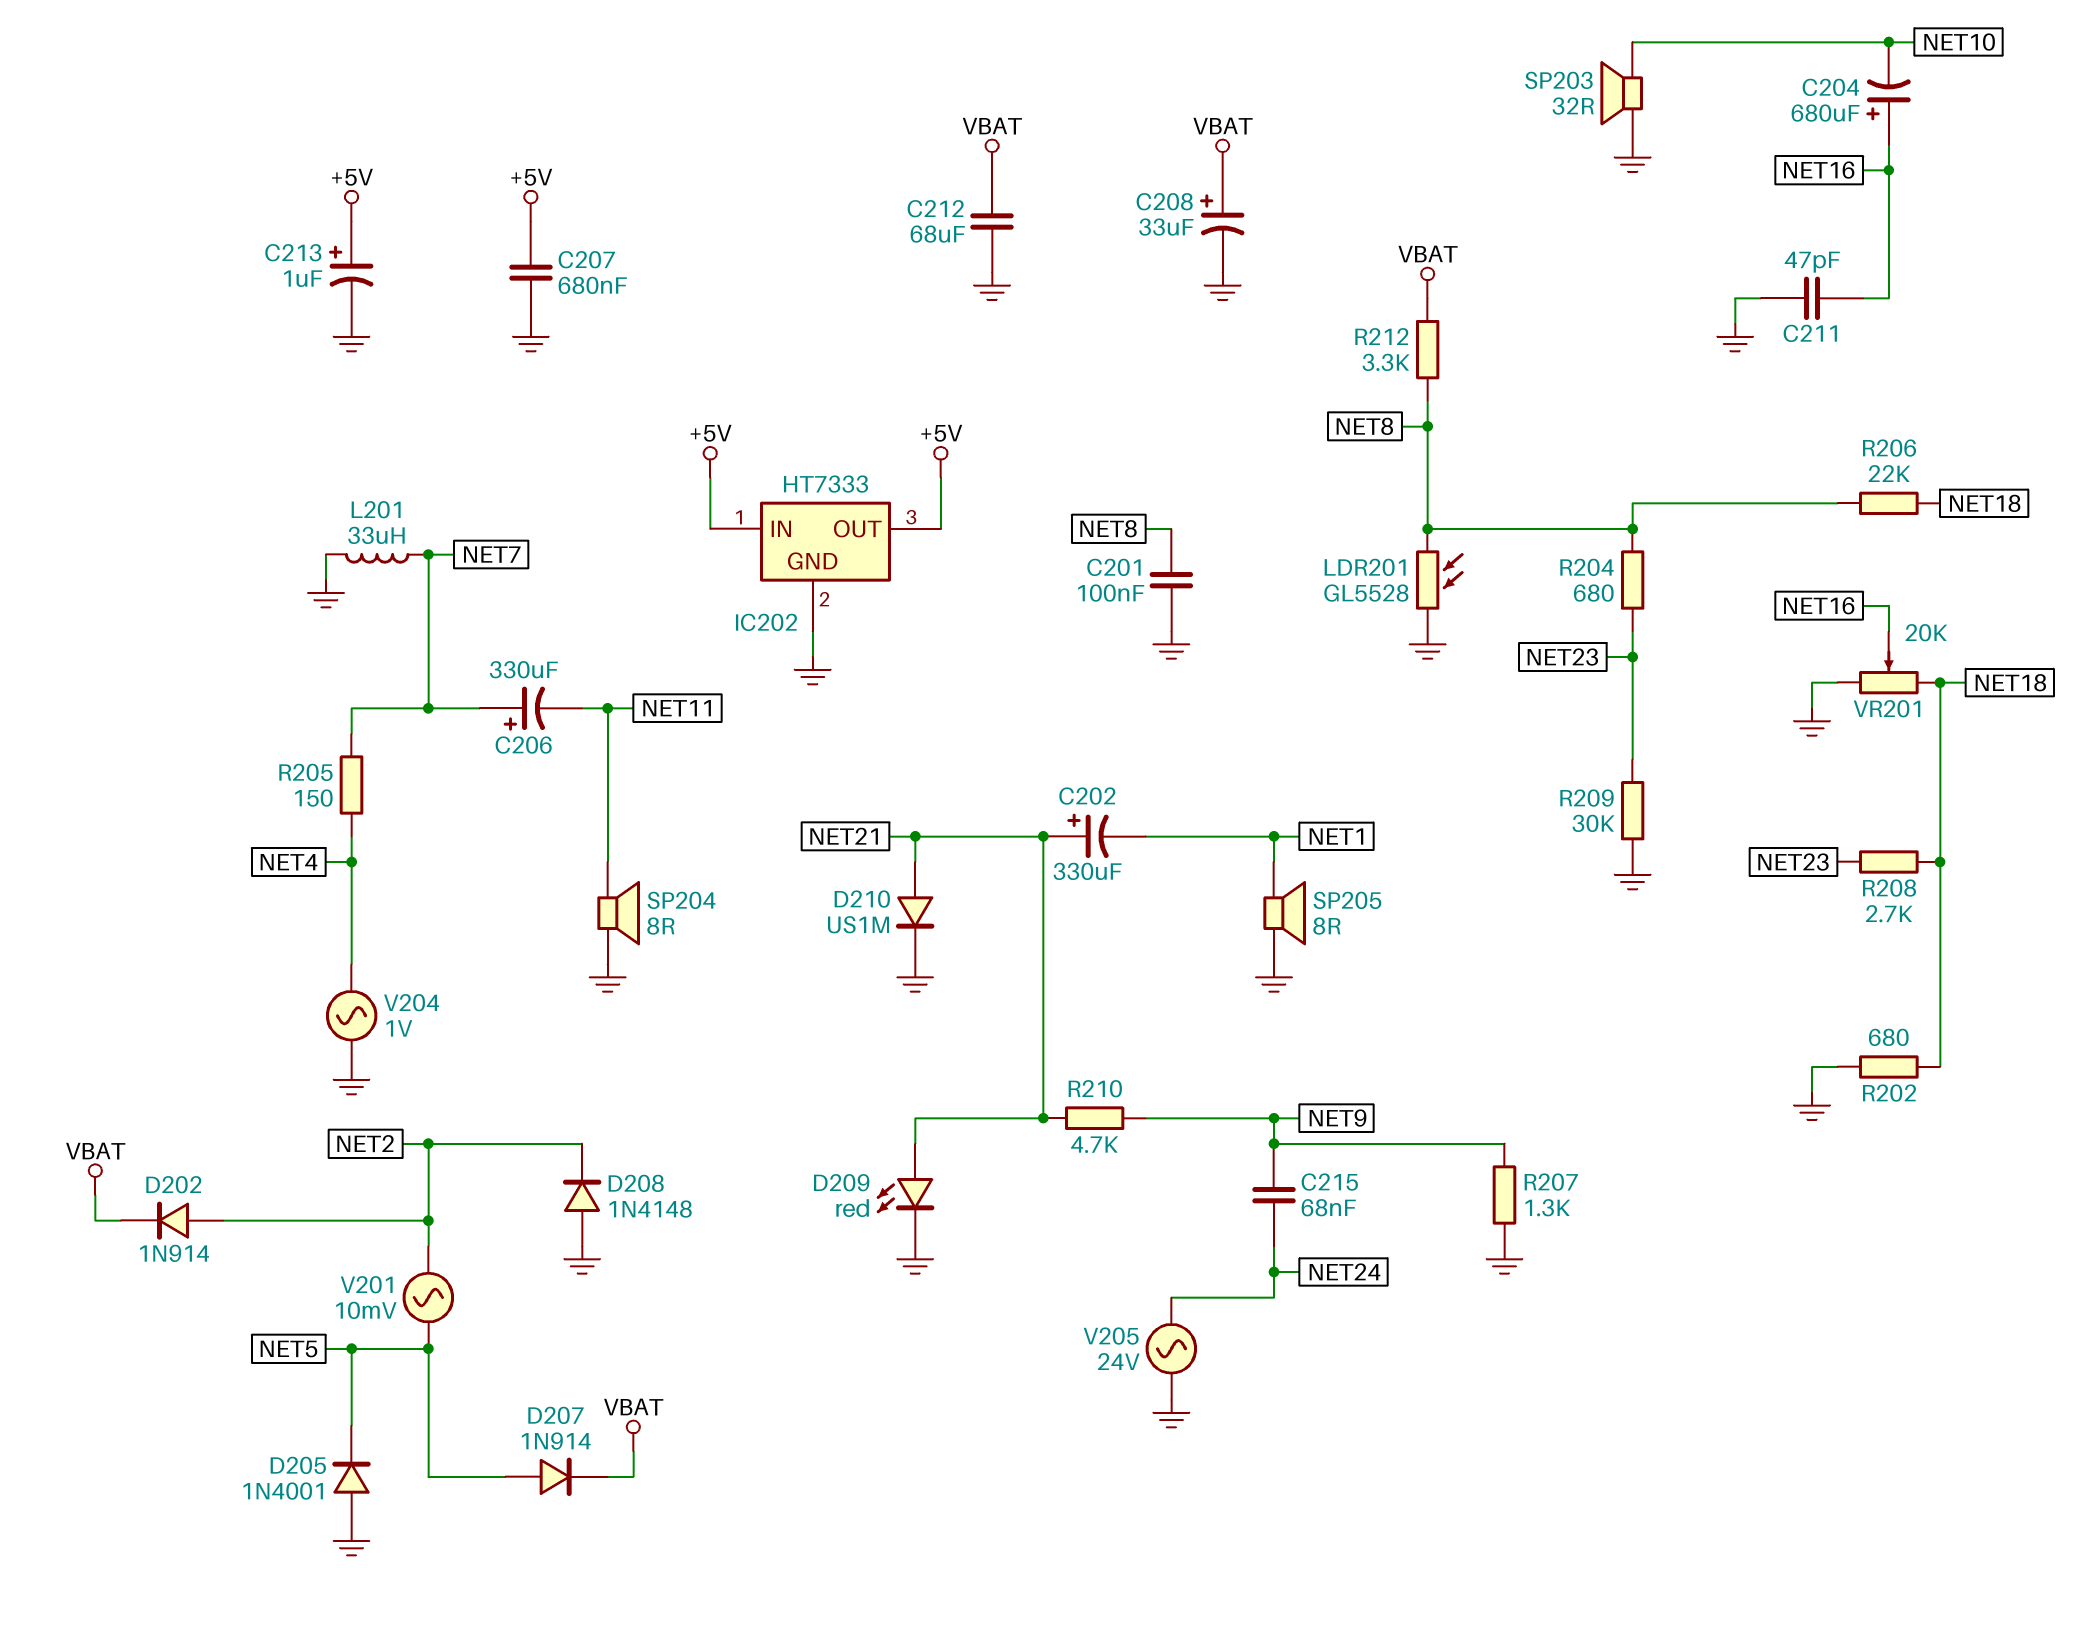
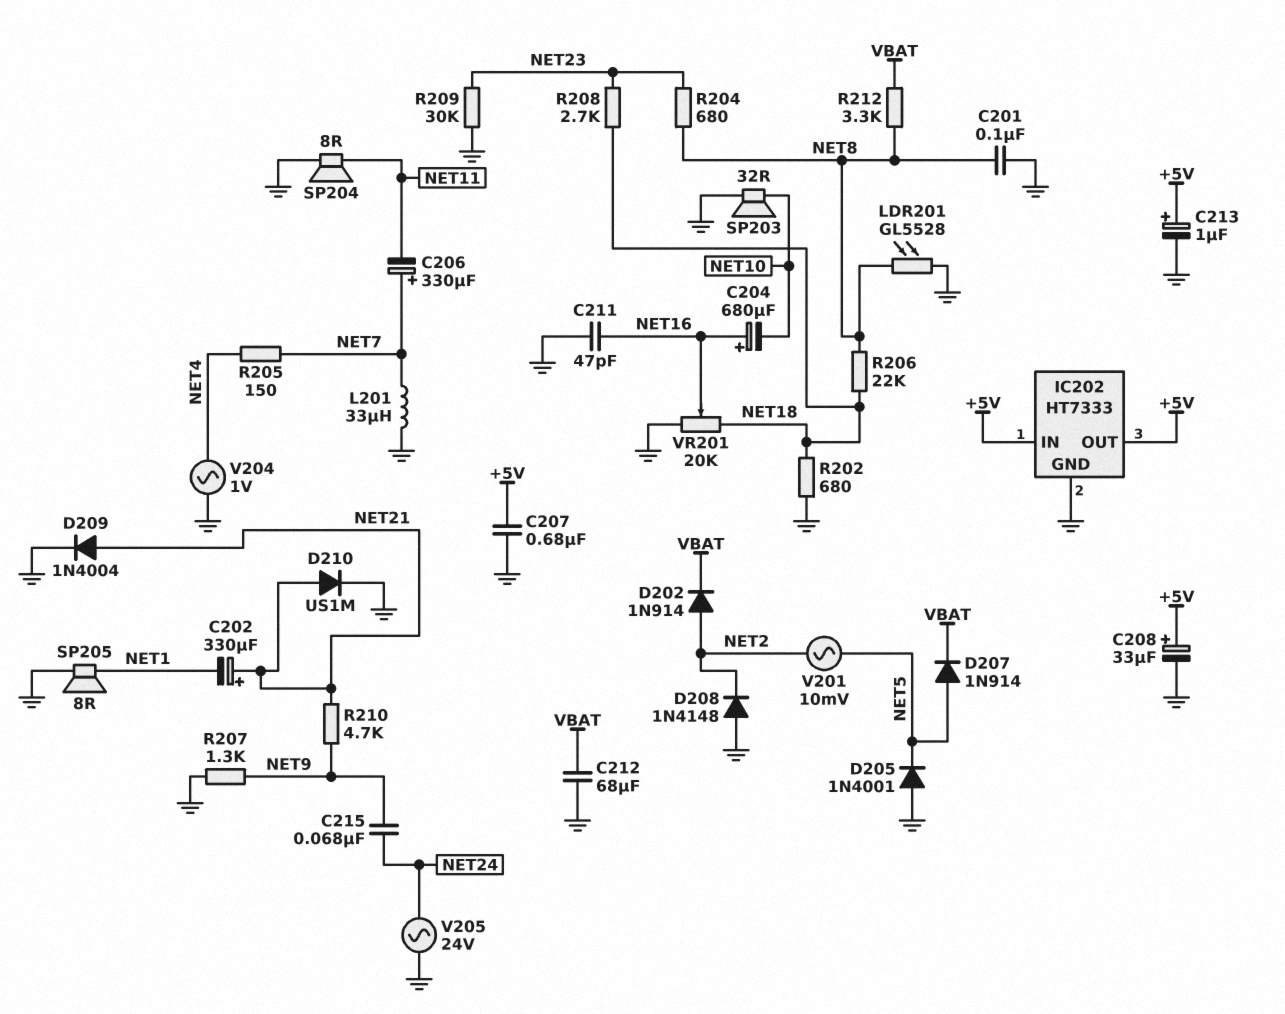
C208: 33uF (plus VBAT, minus GND) -> 33uF (plus +5V, minus GND)
D209: LED red (A NET21, K GND) -> diode 1N4004 (A NET21, K GND)

